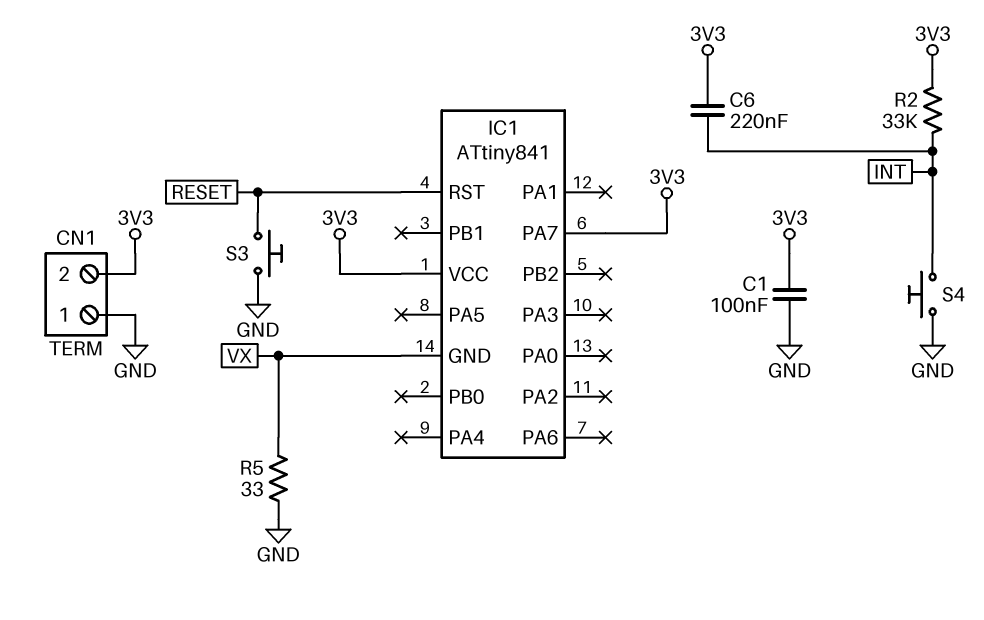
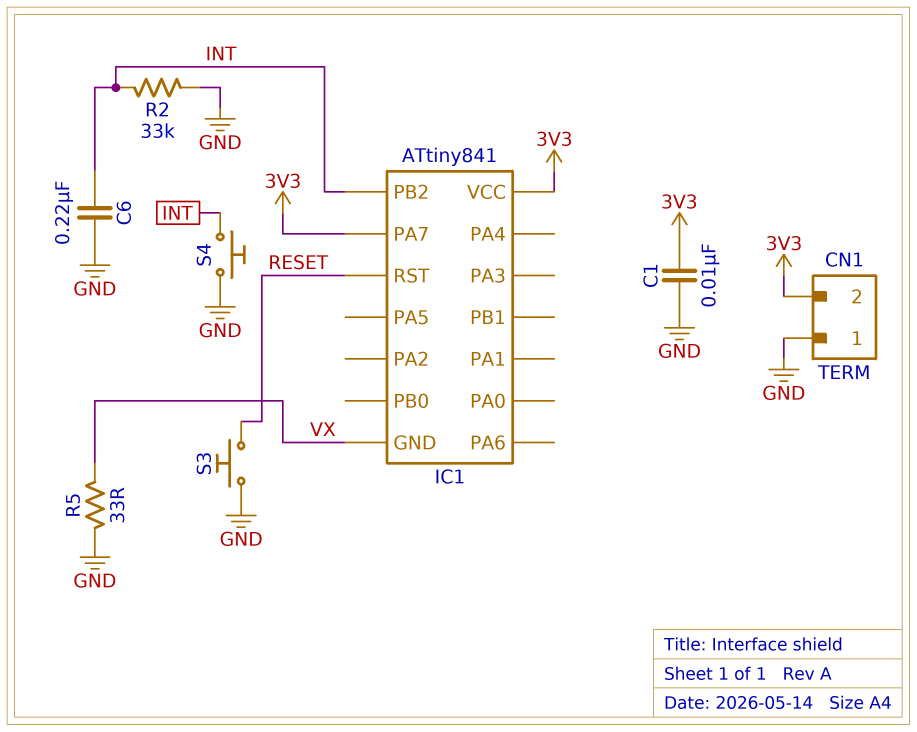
C1: 100nF (3V3, GND) -> 10nF (3V3, GND)
C6: 220nF (3V3, INT) -> 220nF (GND, INT)
IC1 pin PB2: none -> INT
R2: 33k (3V3, INT) -> 33k (GND, INT)

